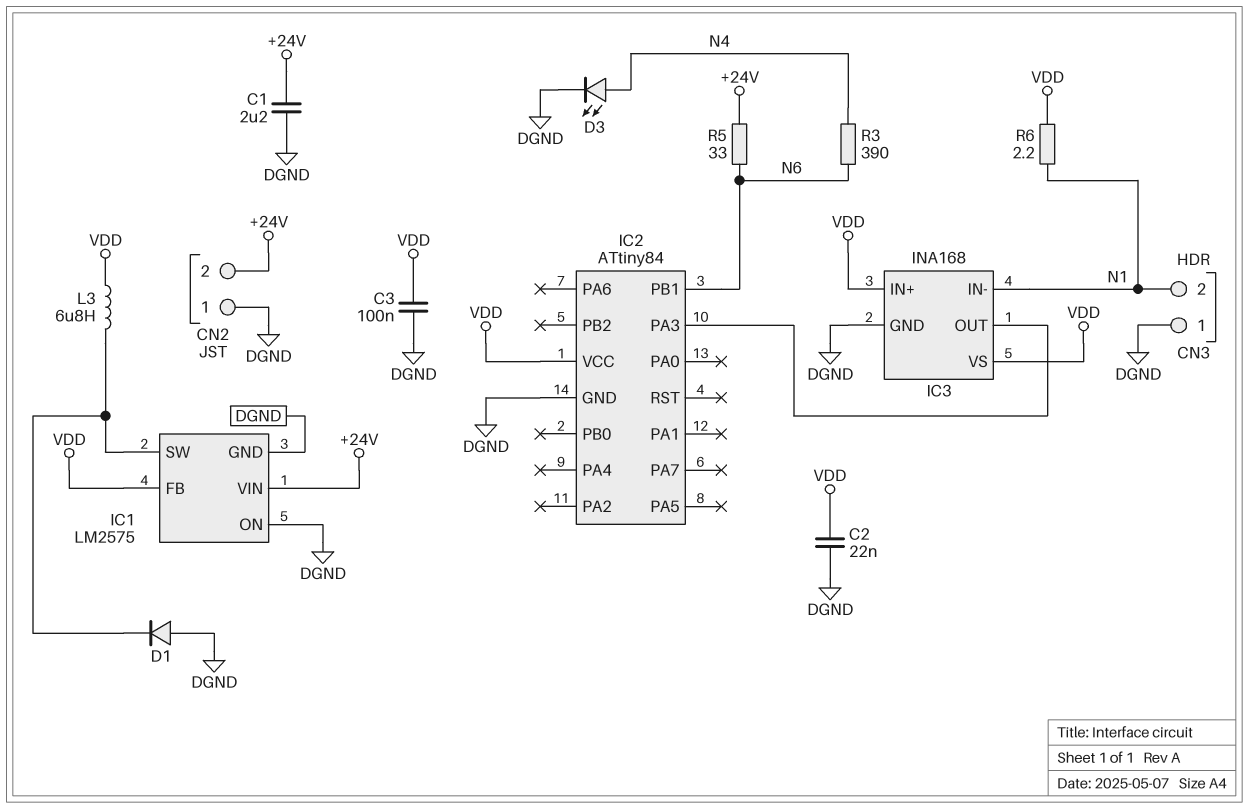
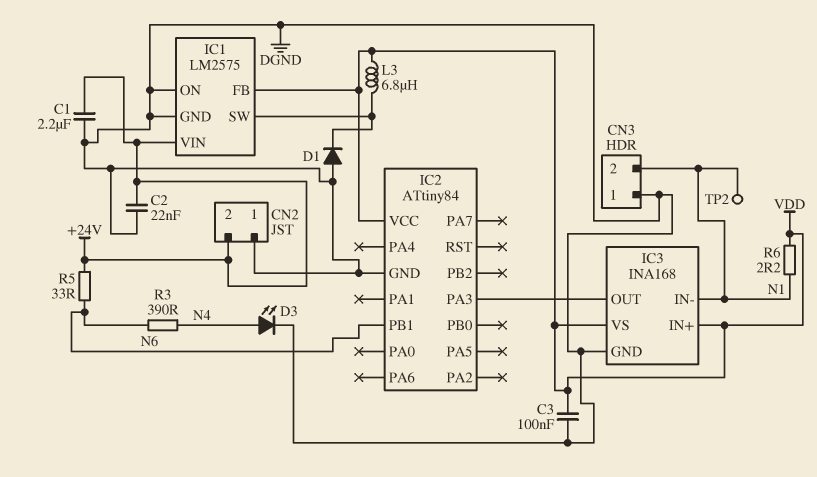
C2: 22nF (DGND, VDD) -> 22nF (+24V, DGND)
TP2: none -> test point (N1)

